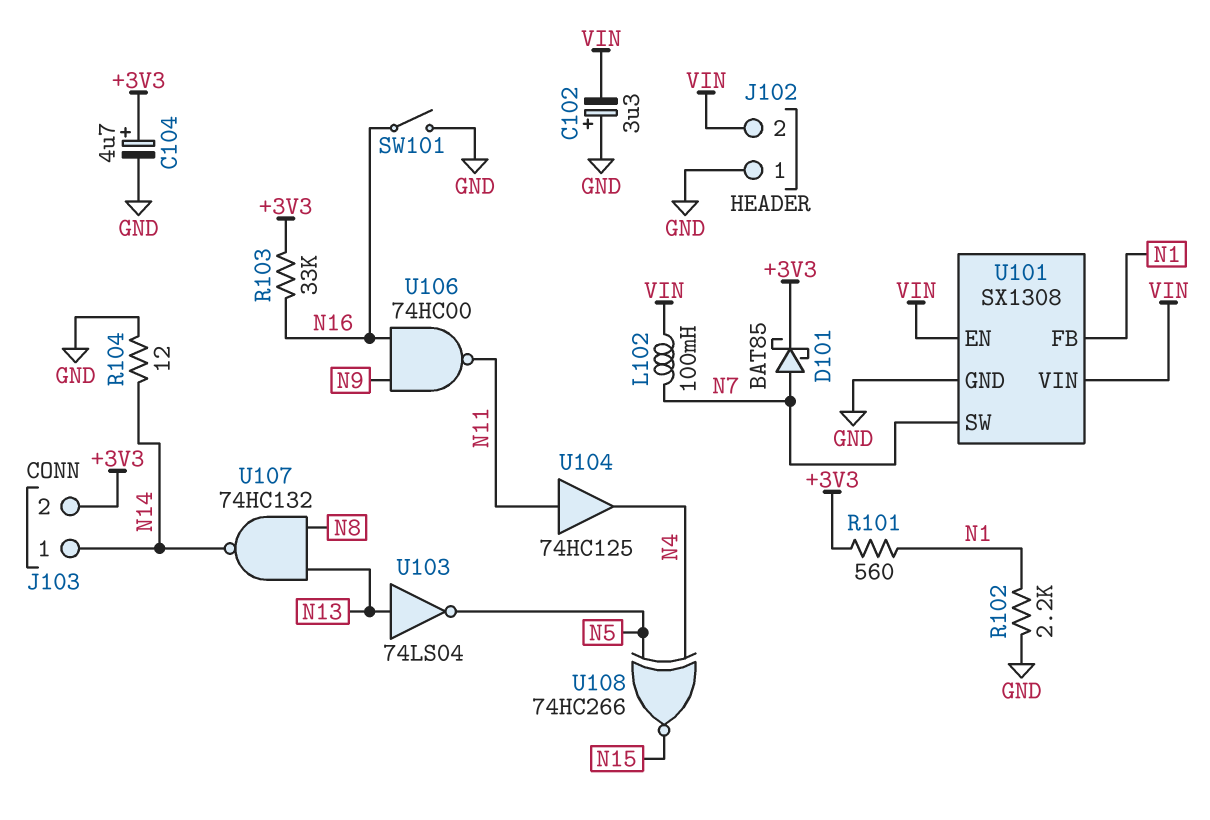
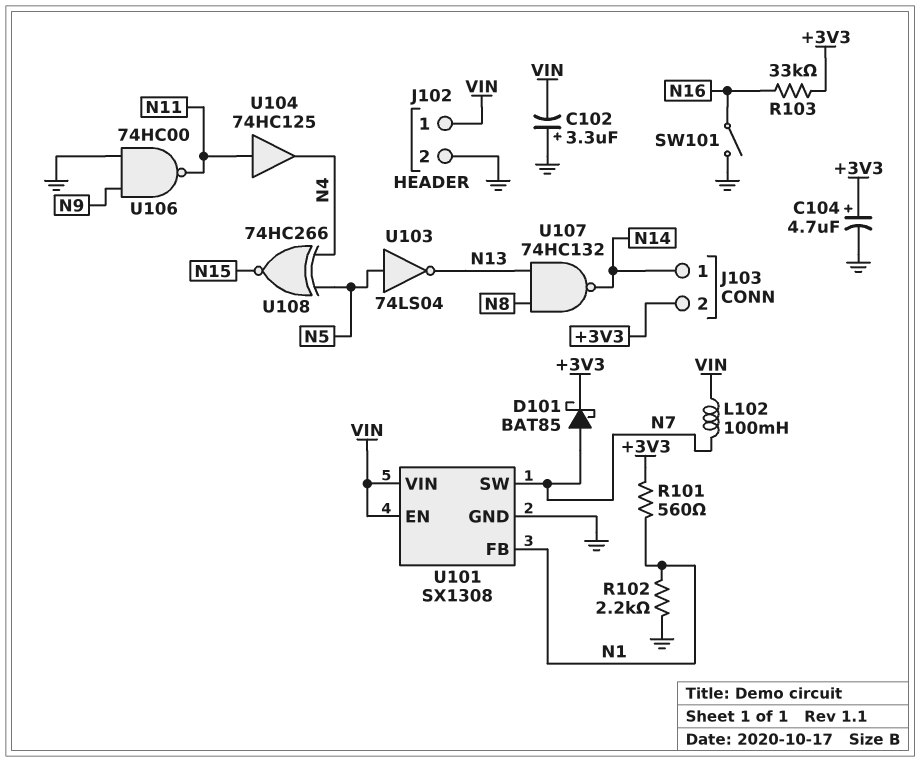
J102 pin 1: GND -> VIN
J102 pin 2: VIN -> GND
R104: 12 (GND, N14) -> none
U103: NOT 74LS04 (in N13, out N5) -> NOT 74LS04 (in N5, out N13)
U106: NAND 74HC00 (in N9, in N16, out N11) -> NAND 74HC00 (in GND, in N9, out N11)

